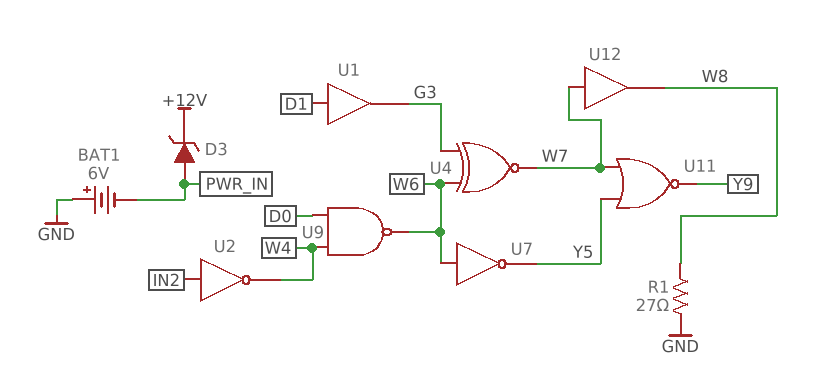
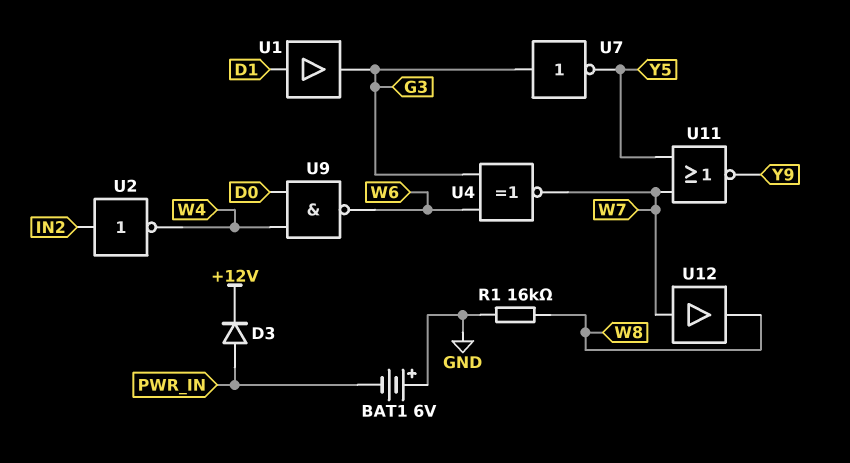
D3: zener (A PWR_IN, K +12V) -> diode (A PWR_IN, K +12V)
R1: 27 (GND, W8) -> 16k (GND, W8)
U7: NOT (in W6, out Y5) -> NOT (in G3, out Y5)

